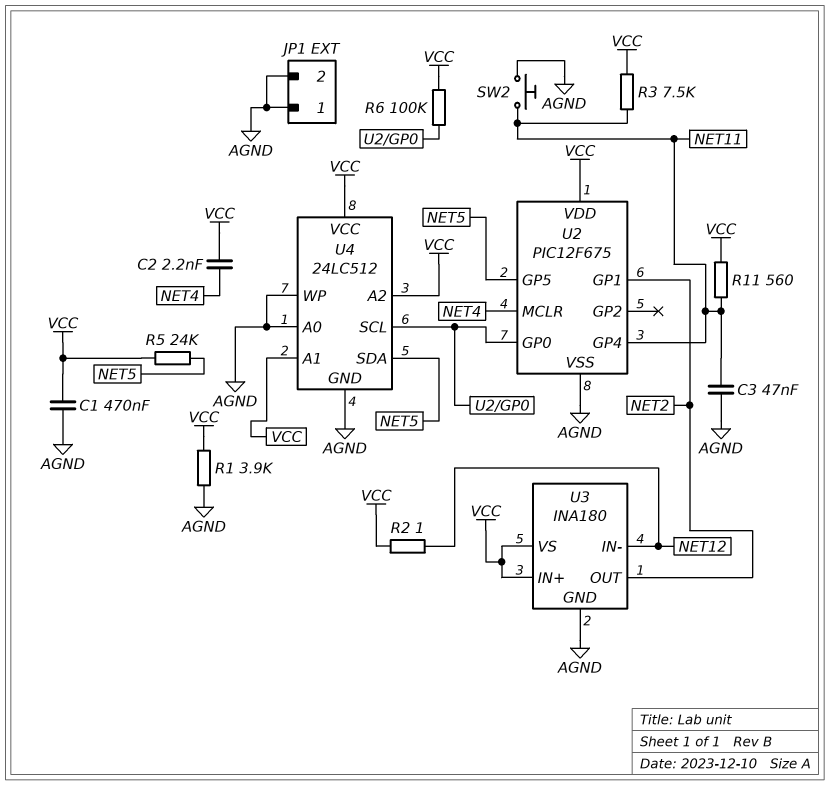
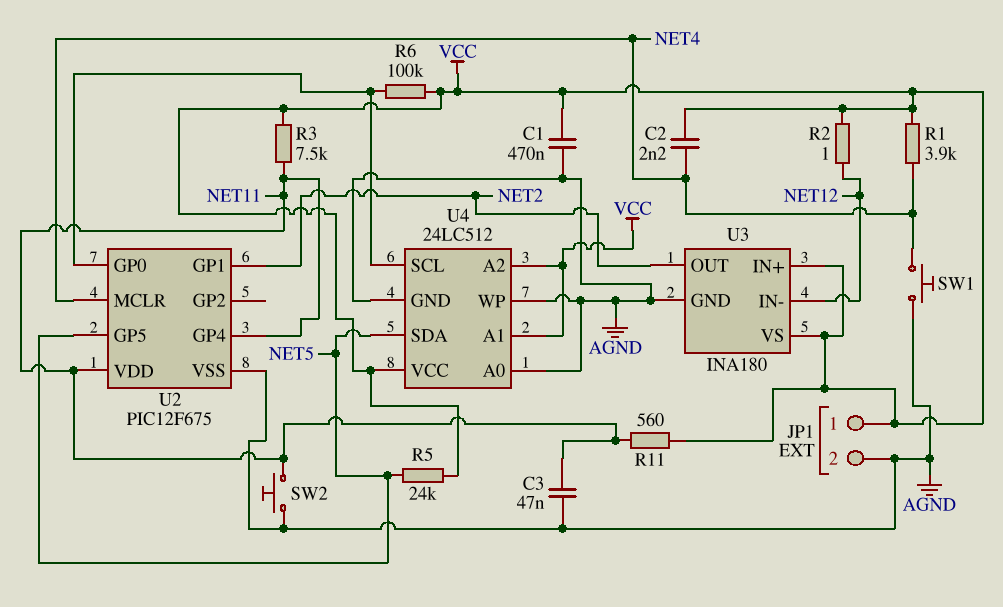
JP1 pin 1: AGND -> VCC
R1: 3.9k (AGND, VCC) -> 3.9k (NET4, VCC)
SW1: none -> button (AGND, NET4)
U2 pin VDD: VCC -> NET11

